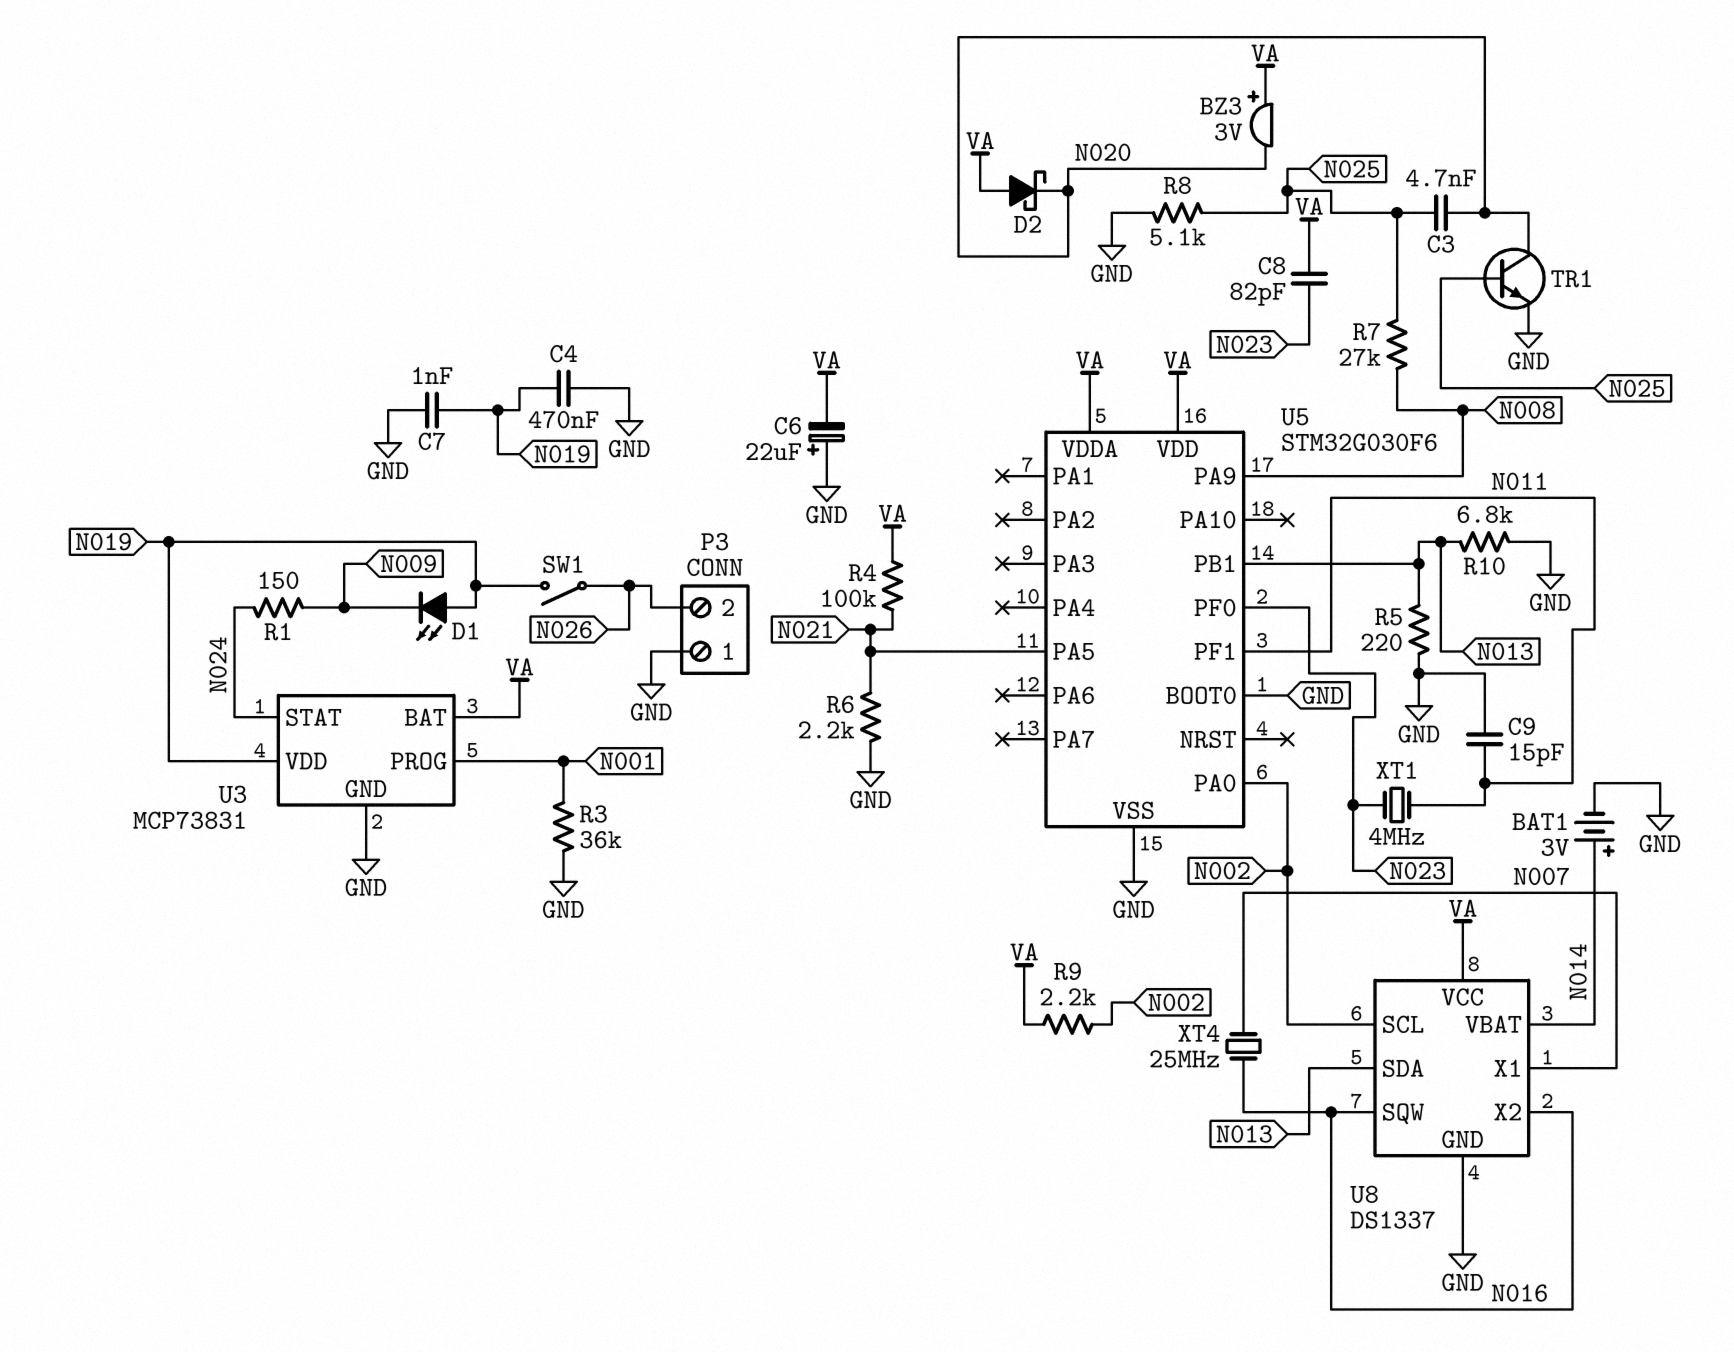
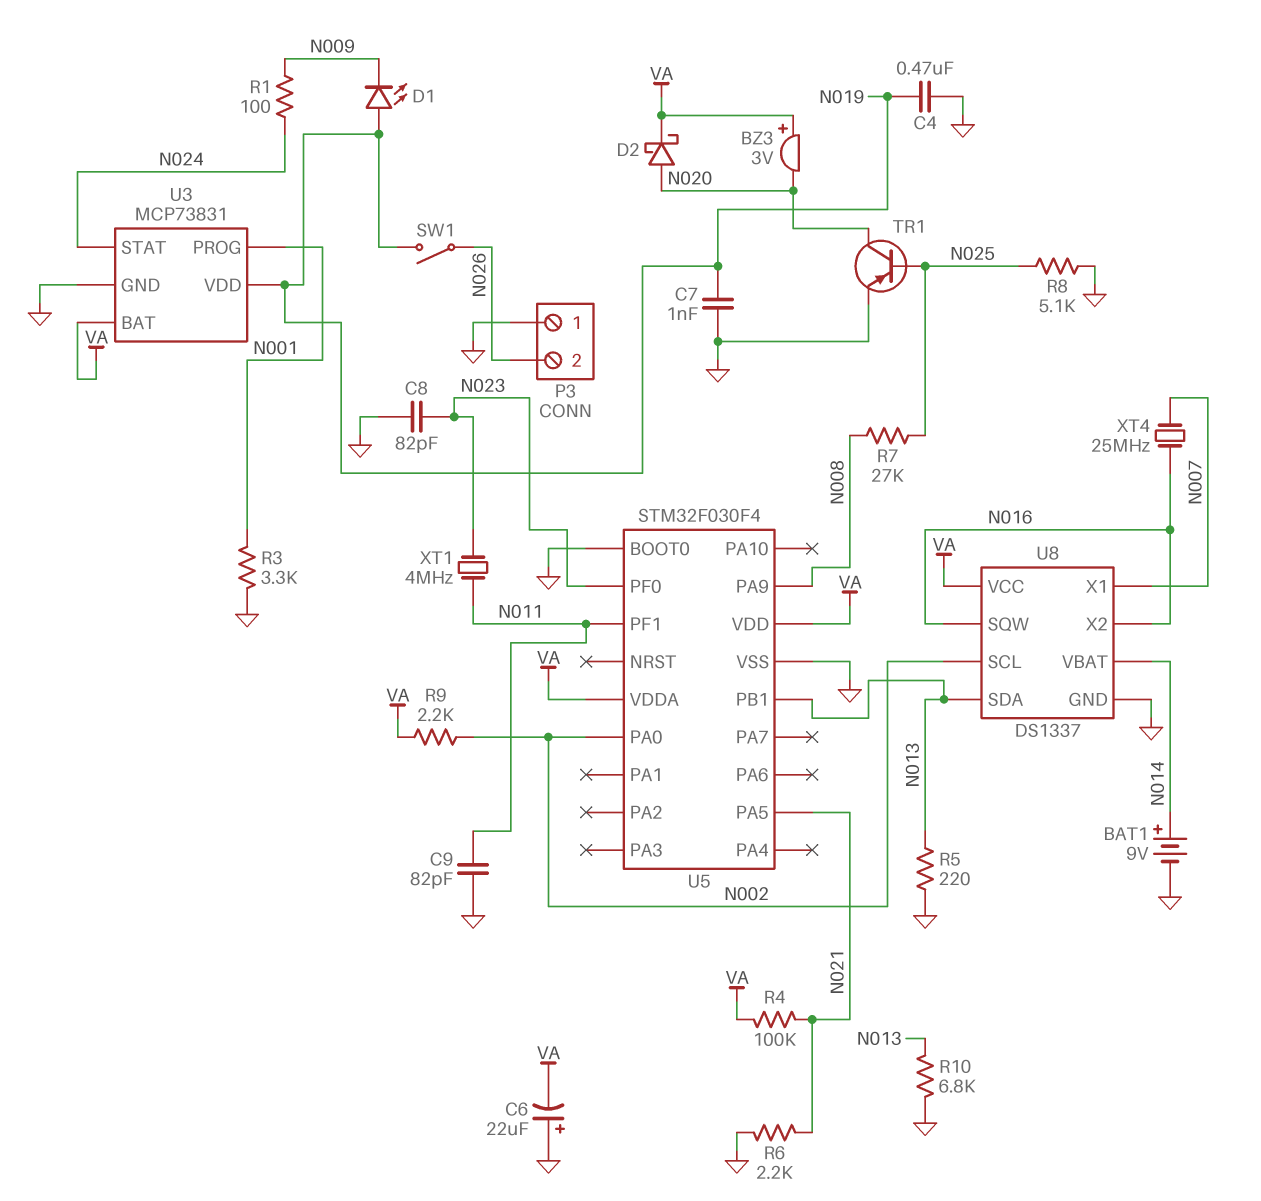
BAT1: 3V (plus N014, minus GND) -> 9V (plus N014, minus GND)
C3: 4.7nF (N020, N025) -> none
C8: 82pF (N023, VA) -> 82pF (GND, N023)
C9: 15pF (GND, N011) -> 82pF (GND, N011)
D2: schottky (A VA, K N020) -> schottky (A N020, K VA)
R1: 150 (N009, N024) -> 100 (N009, N024)
R3: 36k (GND, N001) -> 3.3k (GND, N001)
TR1: NPN (B N025, C N020, E GND) -> PNP (B N025, C N020, E GND)
U5: STM32G030F6 -> STM32F030F4

